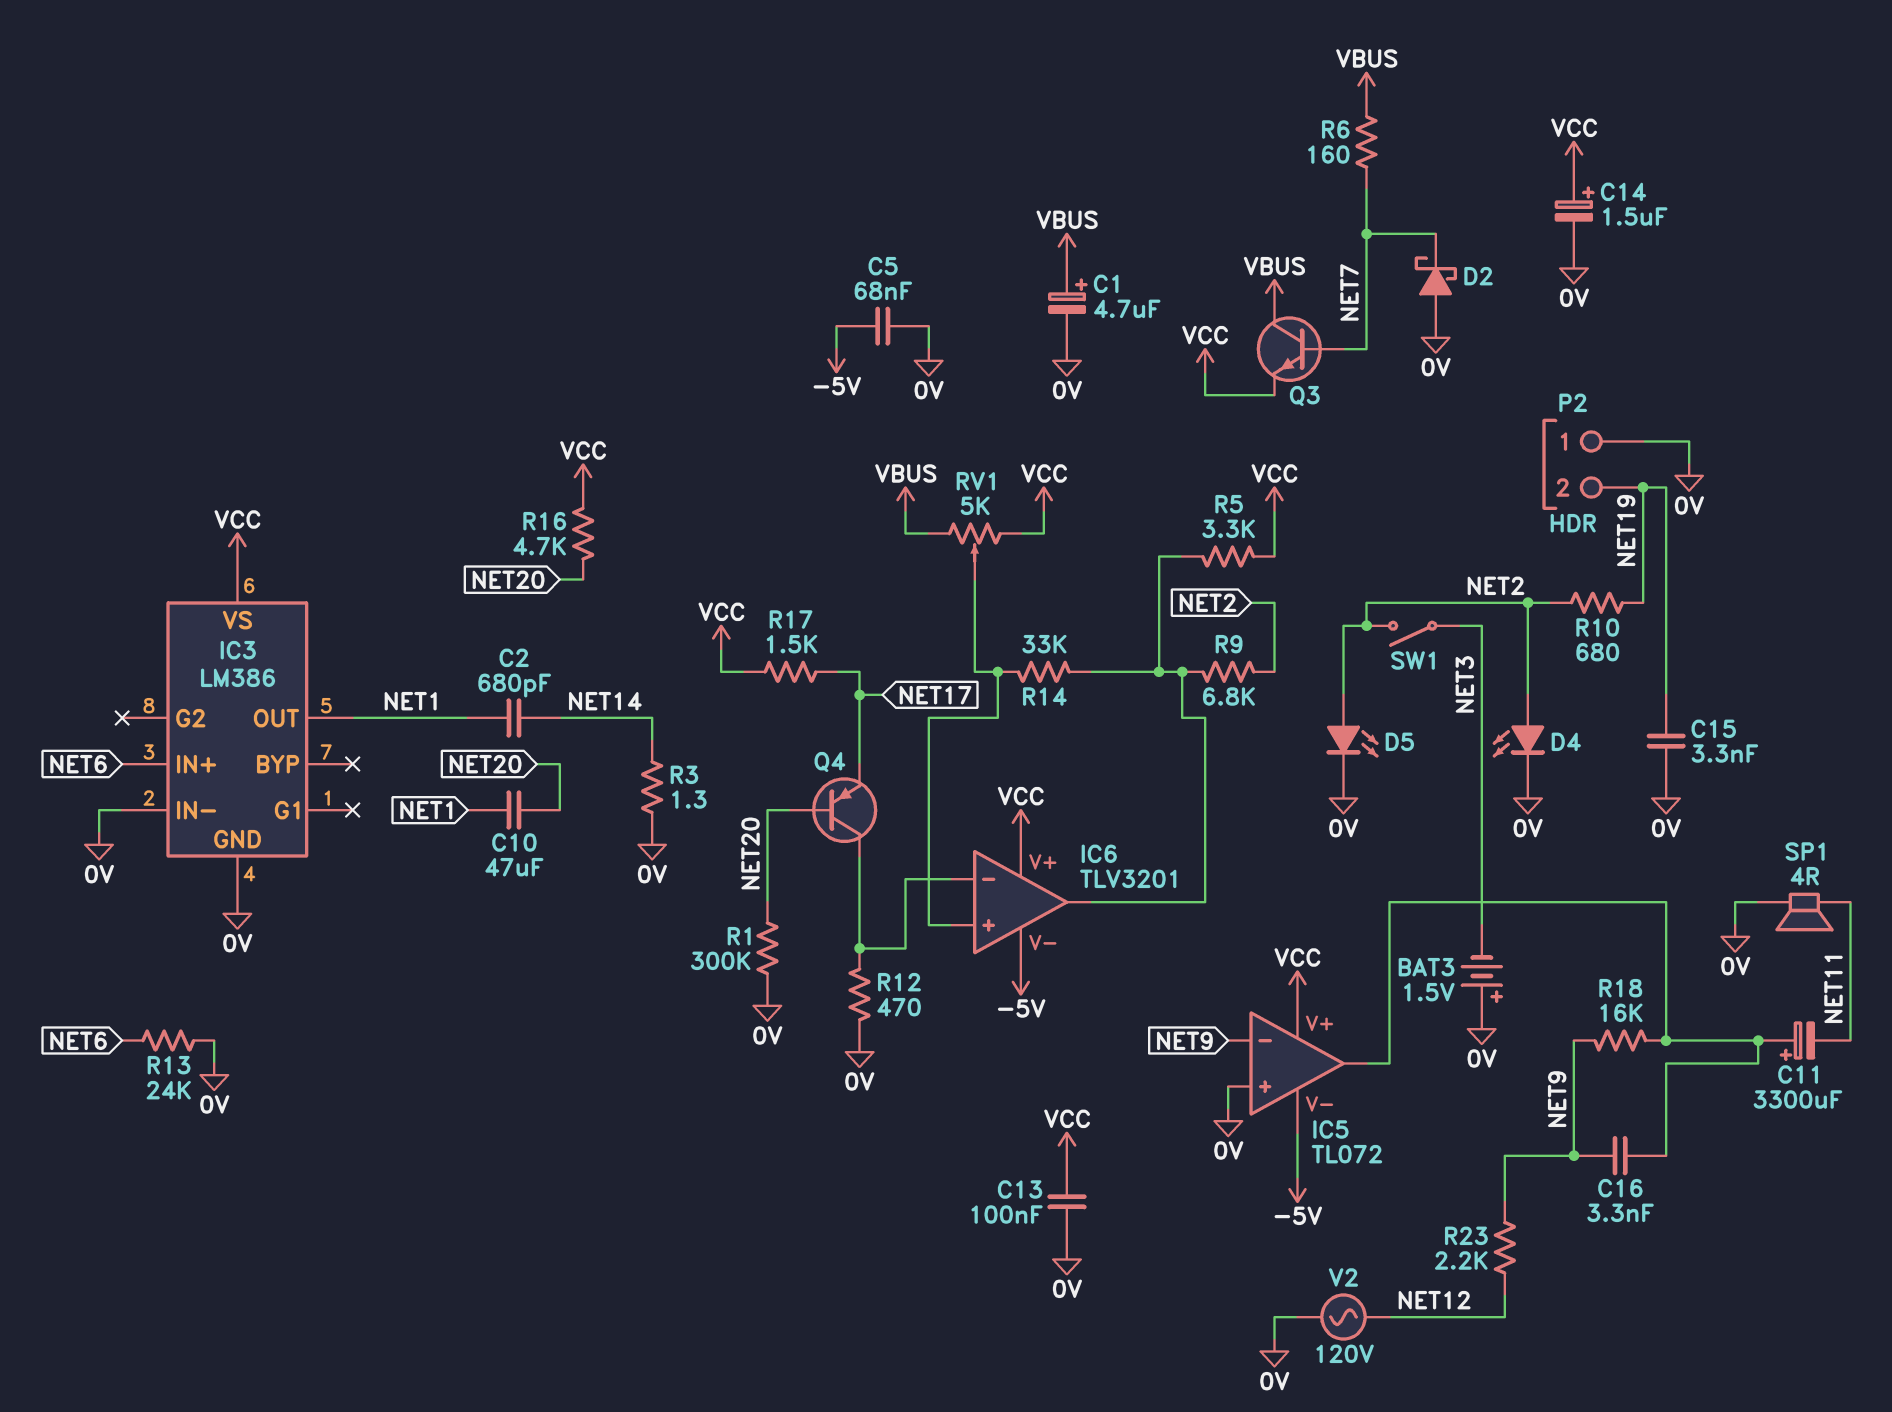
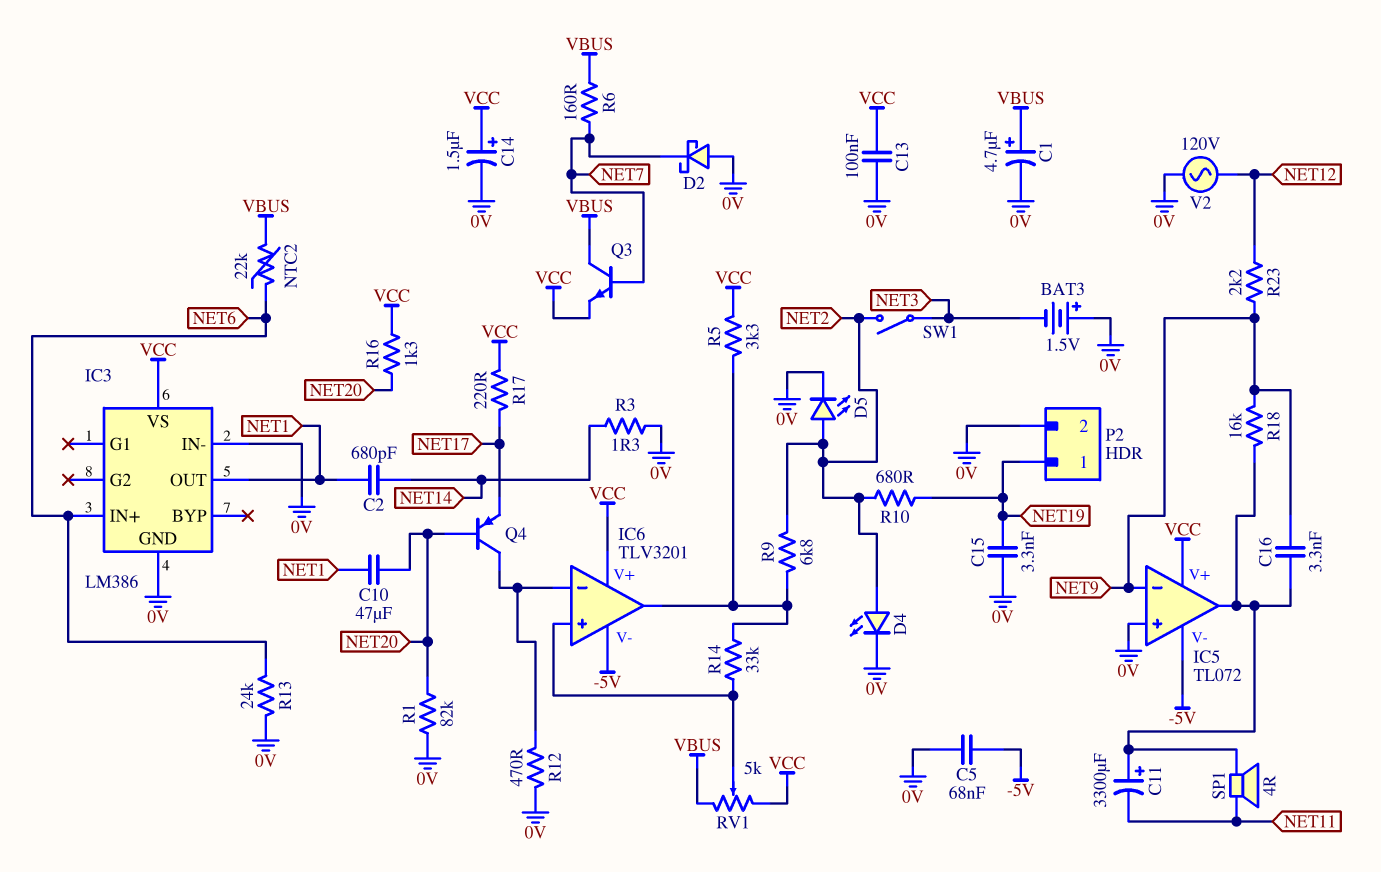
NTC2: none -> 22k (NET6, VBUS)
P2 pin 1: 0V -> NET19
P2 pin 2: NET19 -> 0V
R1: 300k (0V, NET20) -> 82k (0V, NET20)
R16: 4.7k (NET20, VCC) -> 1.3k (NET20, VCC)
R17: 1.5k (NET17, VCC) -> 220 (NET17, VCC)
SP1: speaker 4R (0V, NET11) -> speaker 4R (IC5/out, NET11)

